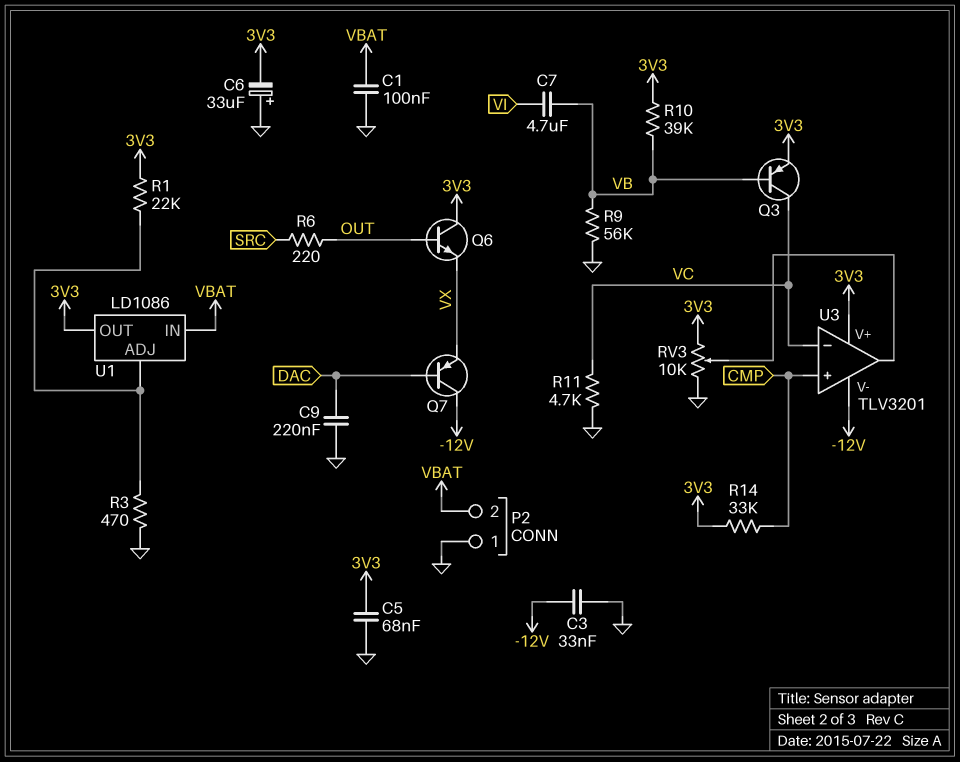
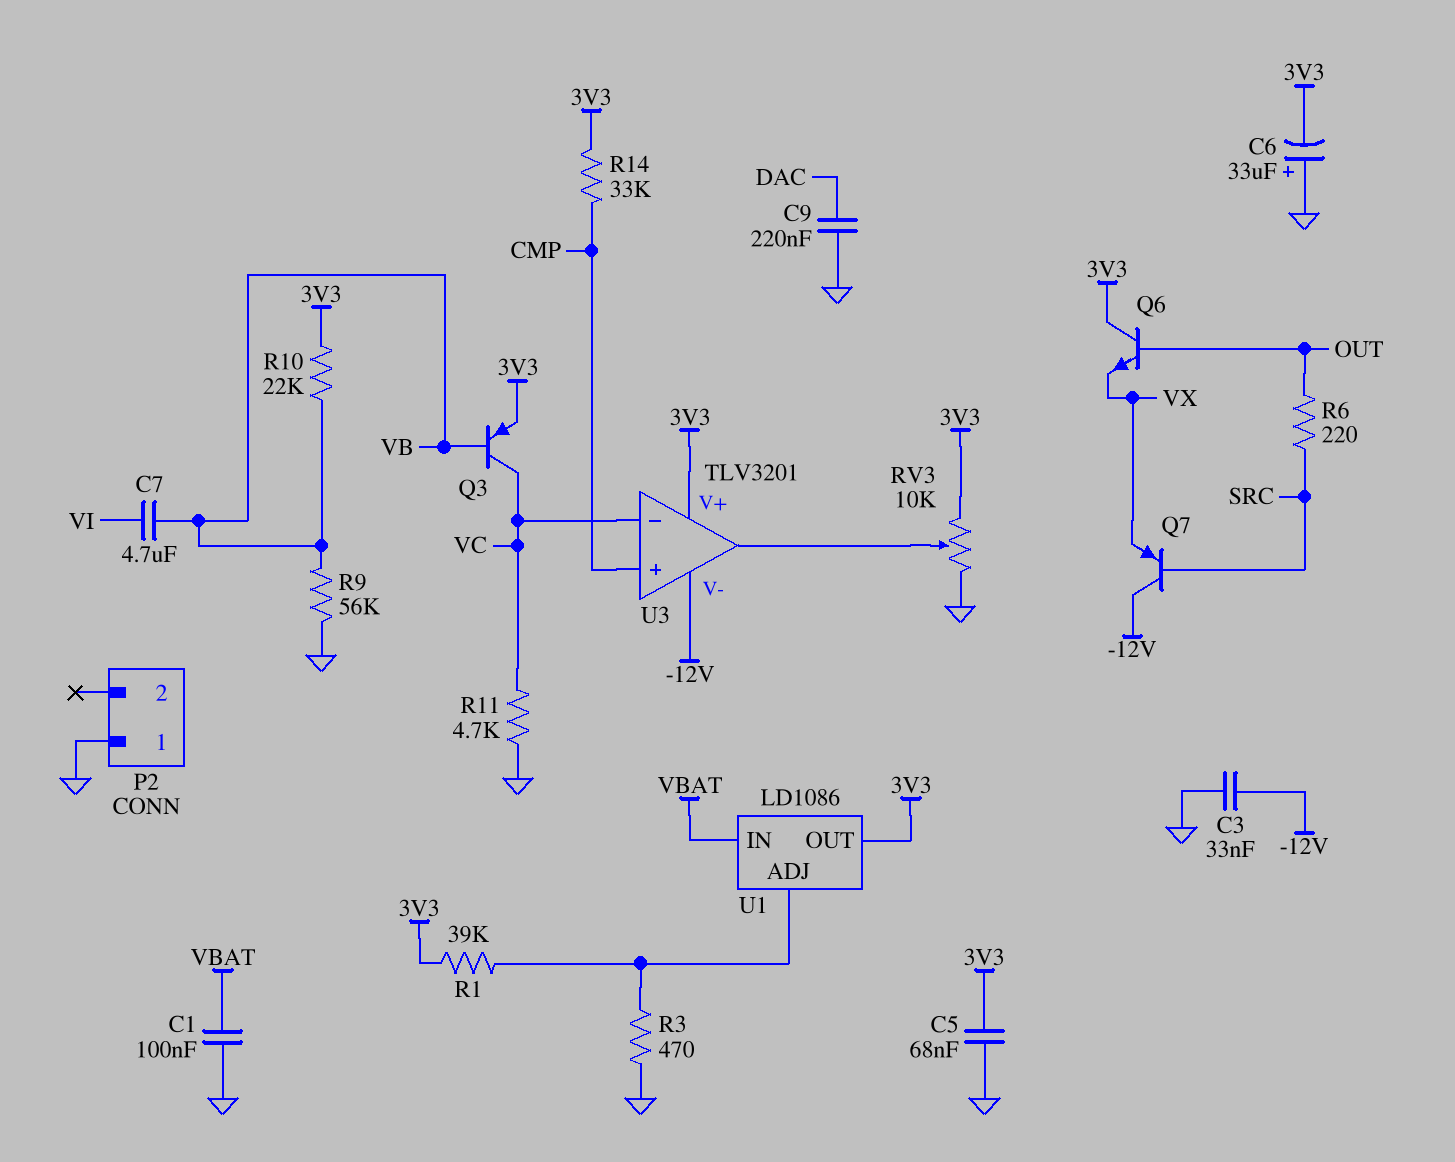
P2 pin 2: VBAT -> none
Q7: PNP (B DAC, C -12V, E VX) -> PNP (B SRC, C -12V, E VX)
R1: 22k (3V3, U1/ADJ) -> 39k (3V3, U1/ADJ)
R10: 39k (3V3, VB) -> 22k (3V3, VB)

